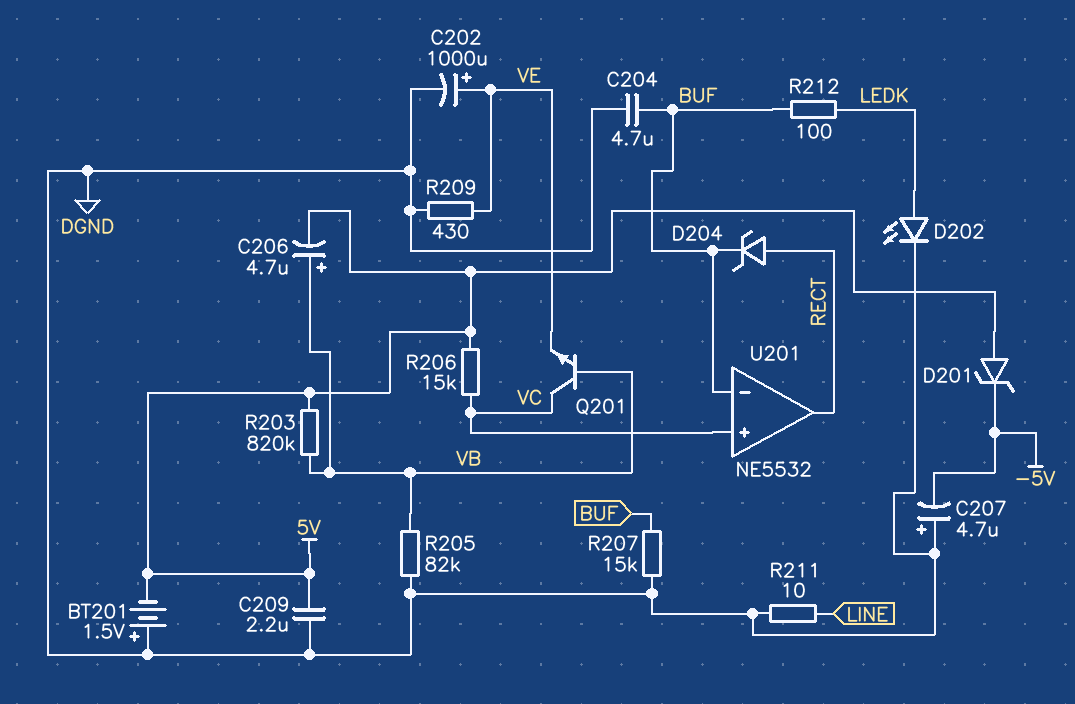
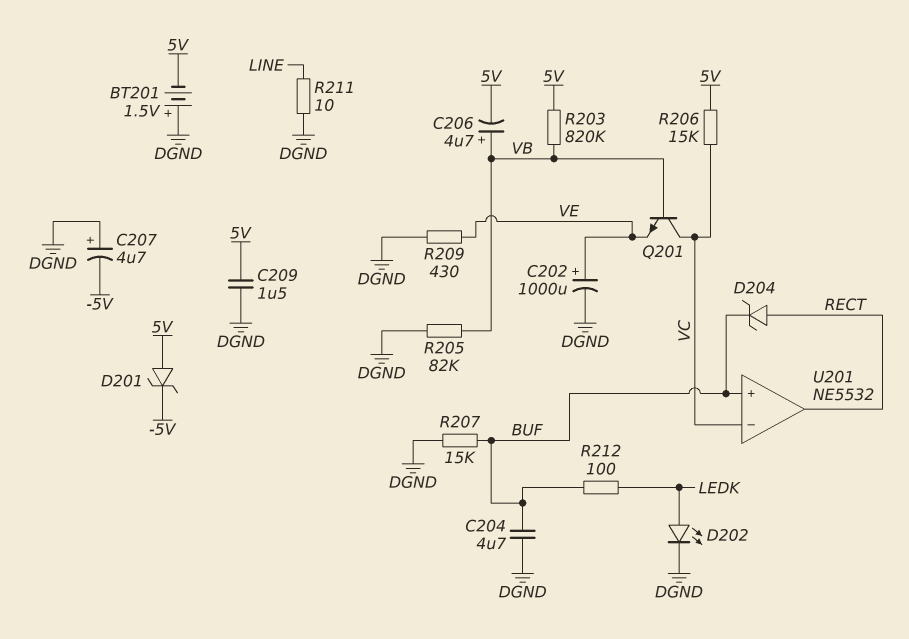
C209: 2.2uF (5V, DGND) -> 1.5uF (5V, DGND)
U201 pin in+: VC -> BUF
U201 pin in-: BUF -> VC

